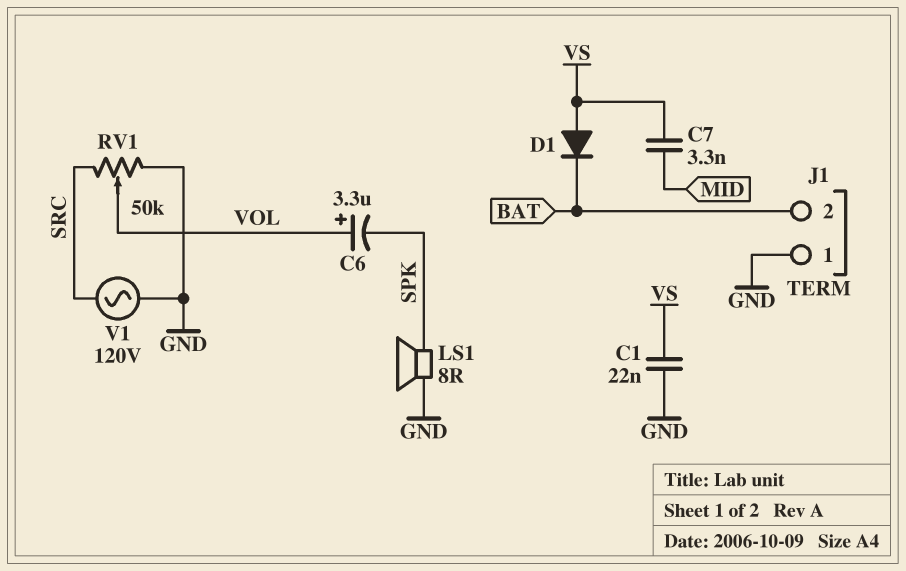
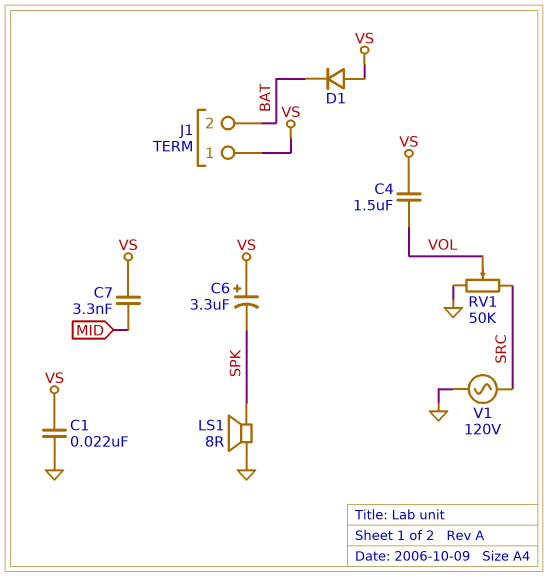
C4: none -> 1.5uF (VOL, VS)
C6: 3.3uF (plus VOL, minus SPK) -> 3.3uF (plus VS, minus SPK)
J1 pin 1: GND -> VS

